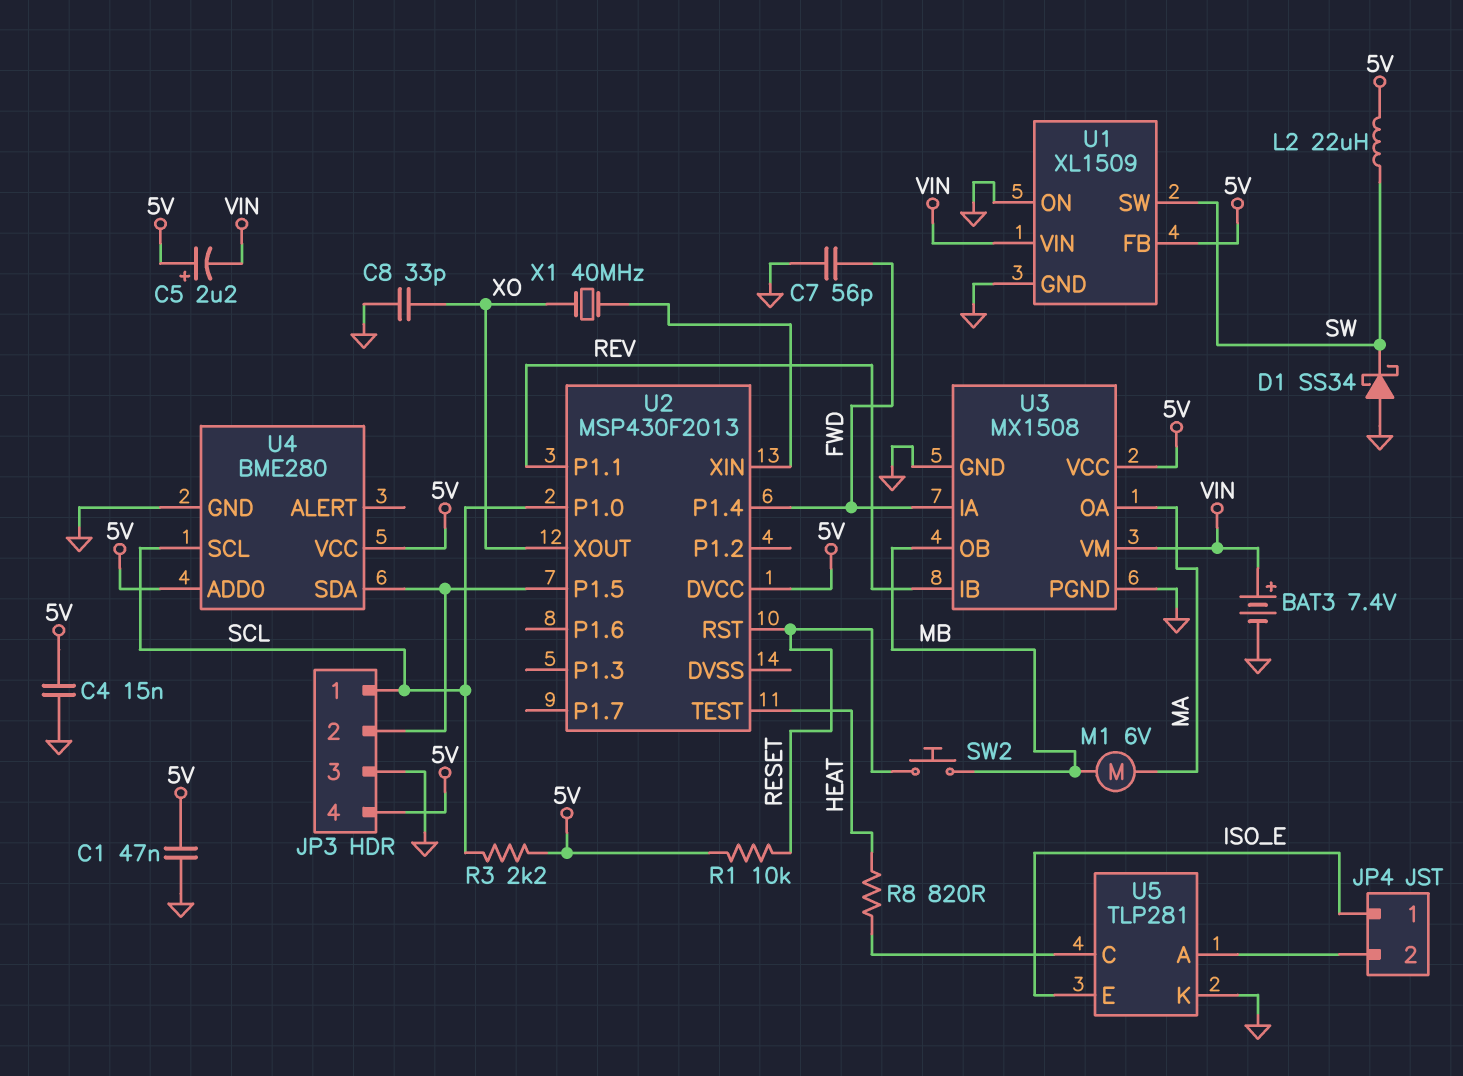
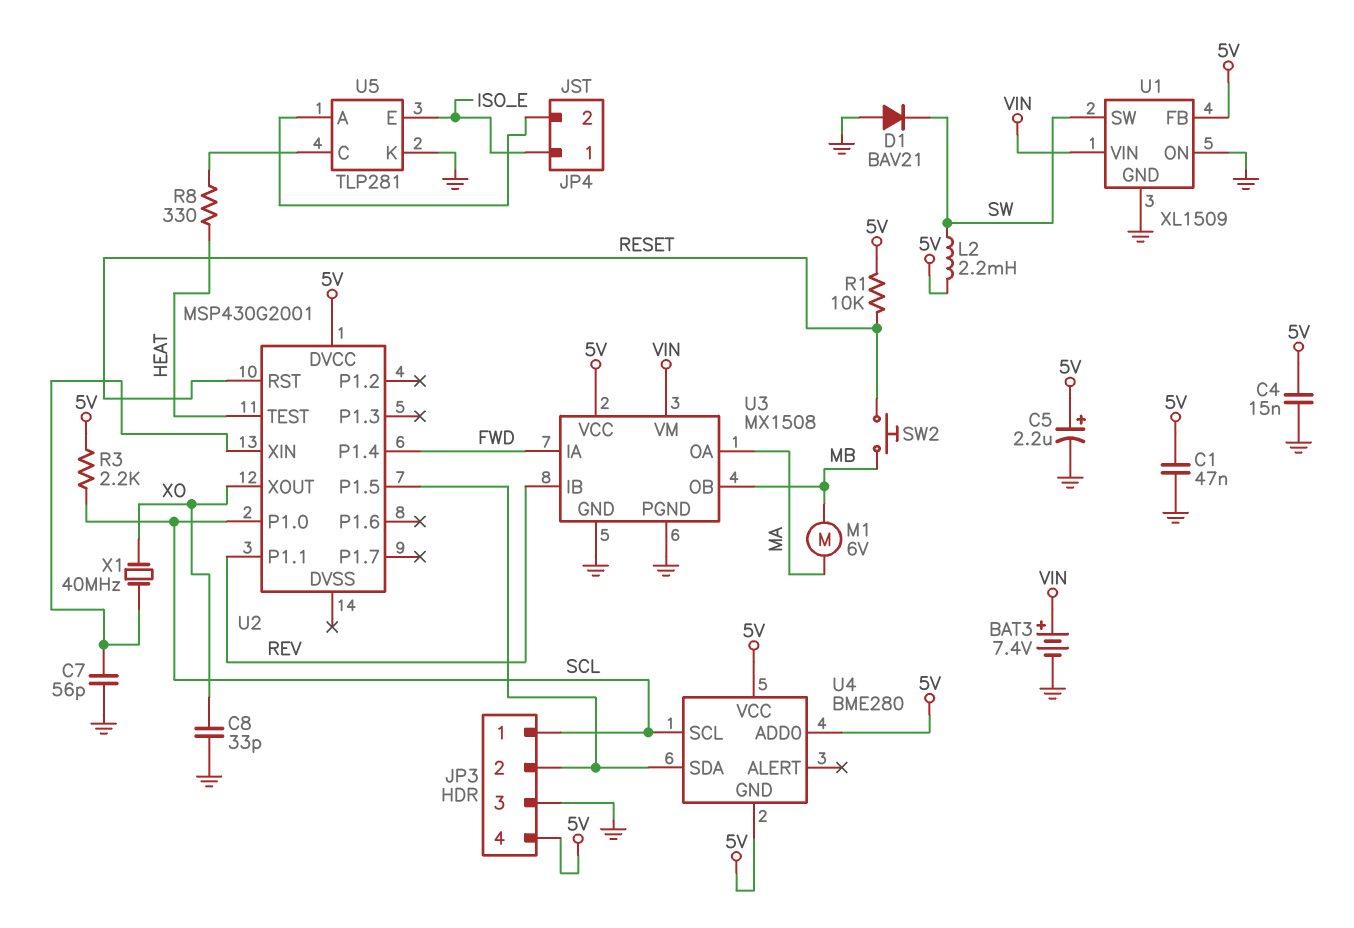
C5: 2.2uF (plus 5V, minus VIN) -> 2.2uF (plus 5V, minus GND)
C7: 56pF (FWD, GND) -> 56pF (GND, U2/XIN)
D1: schottky SS34 (A GND, K SW) -> diode BAV21 (A GND, K SW)
L2: 22uH (5V, SW) -> 2.2mH (5V, SW)
R8: 820 (HEAT, U5/C) -> 330 (HEAT, U5/C)
U2: MSP430F2013 -> MSP430G2001
U4 pin GND: GND -> 5V

